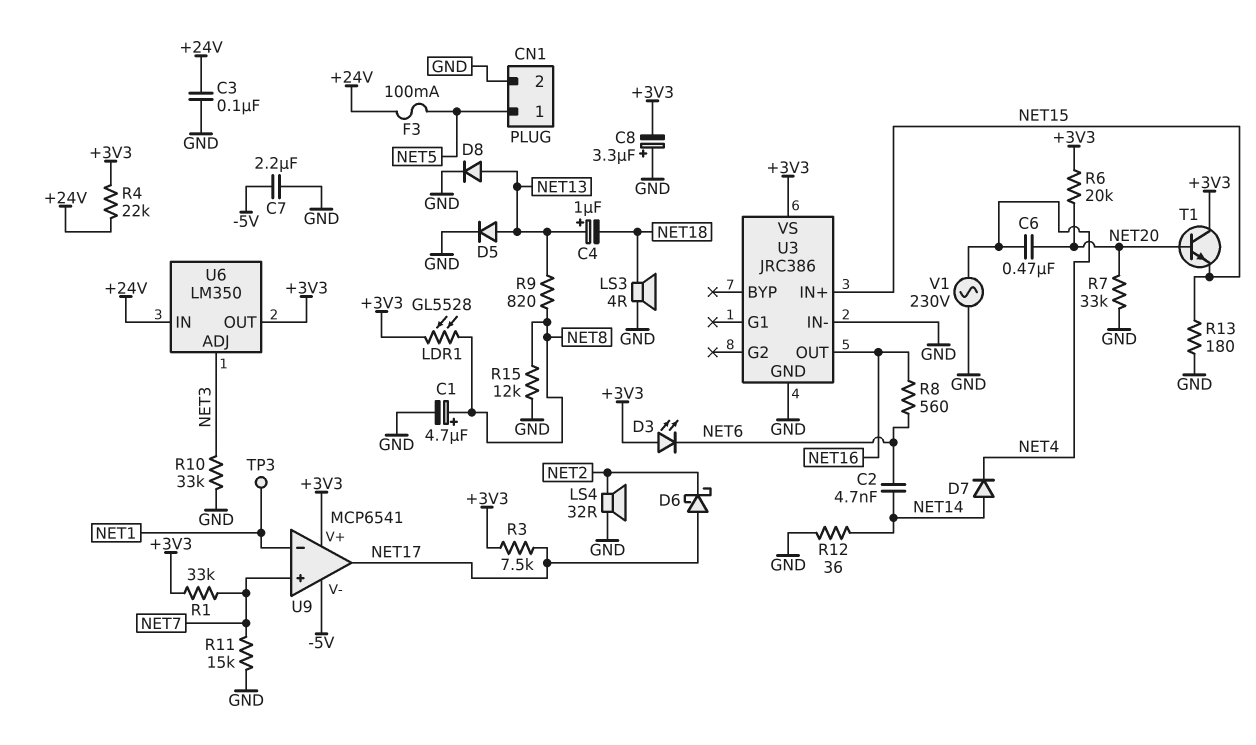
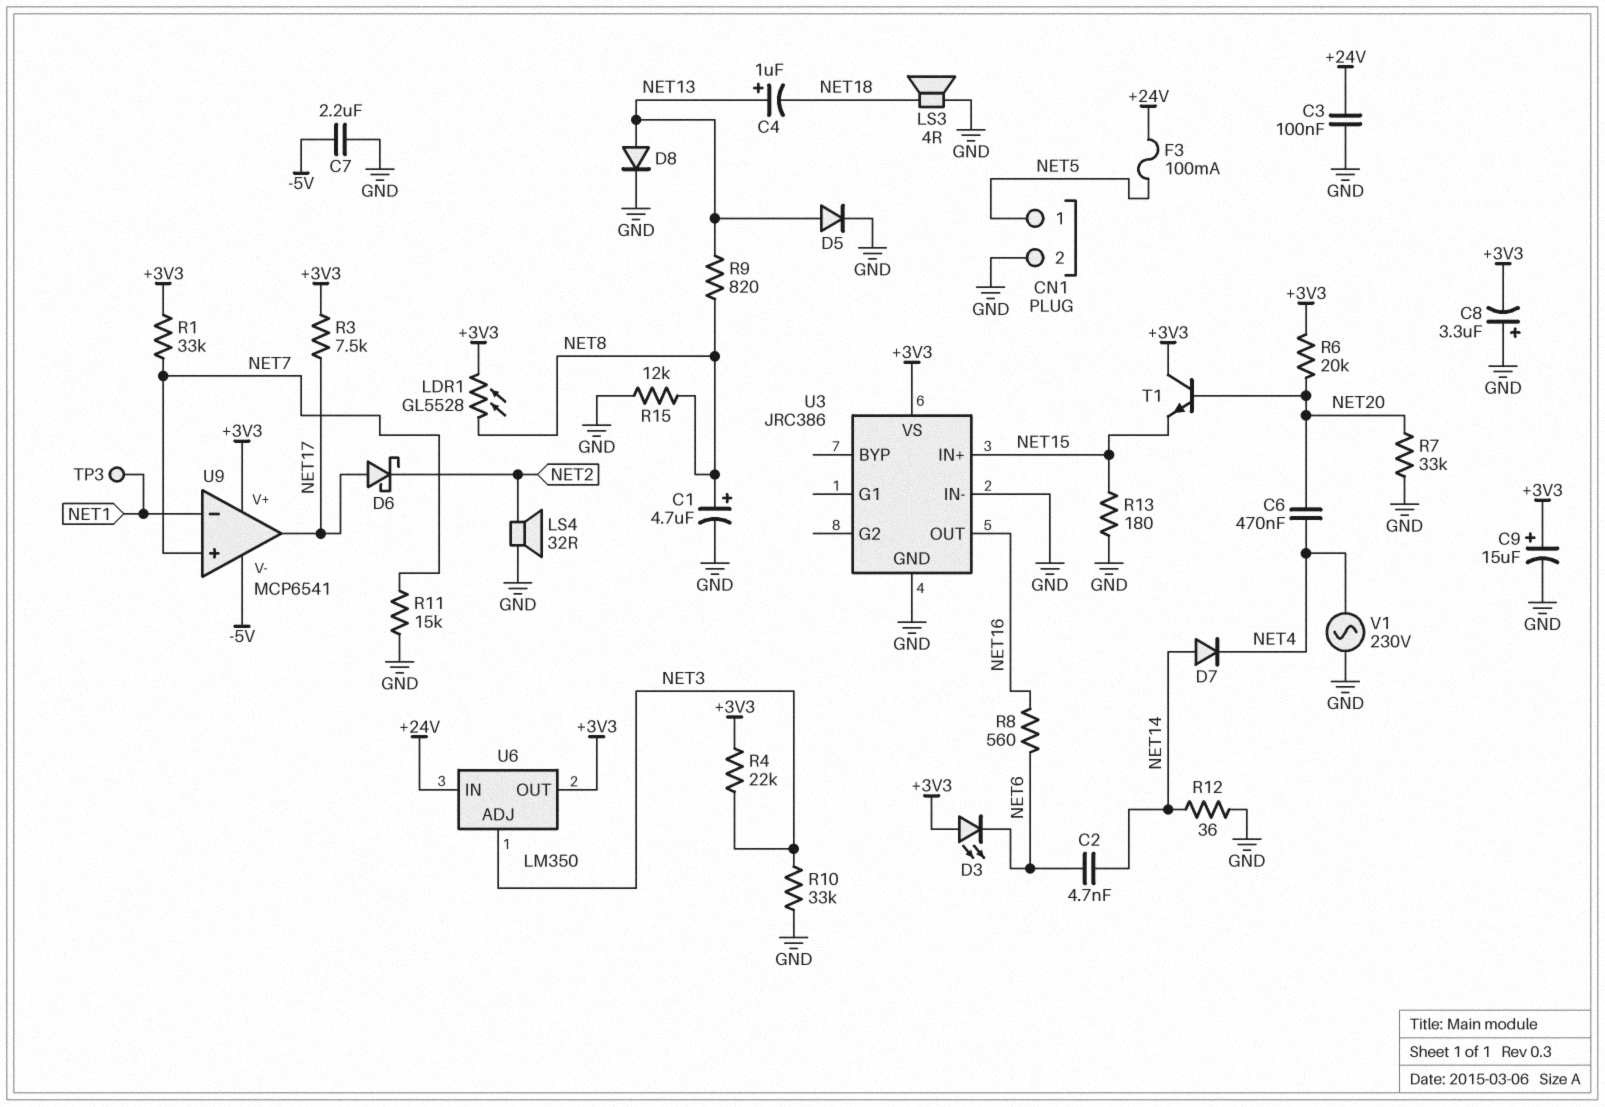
C9: none -> 15uF (plus +3V3, minus GND)
R4: 22k (+3V3, +24V) -> 22k (+3V3, NET3)

